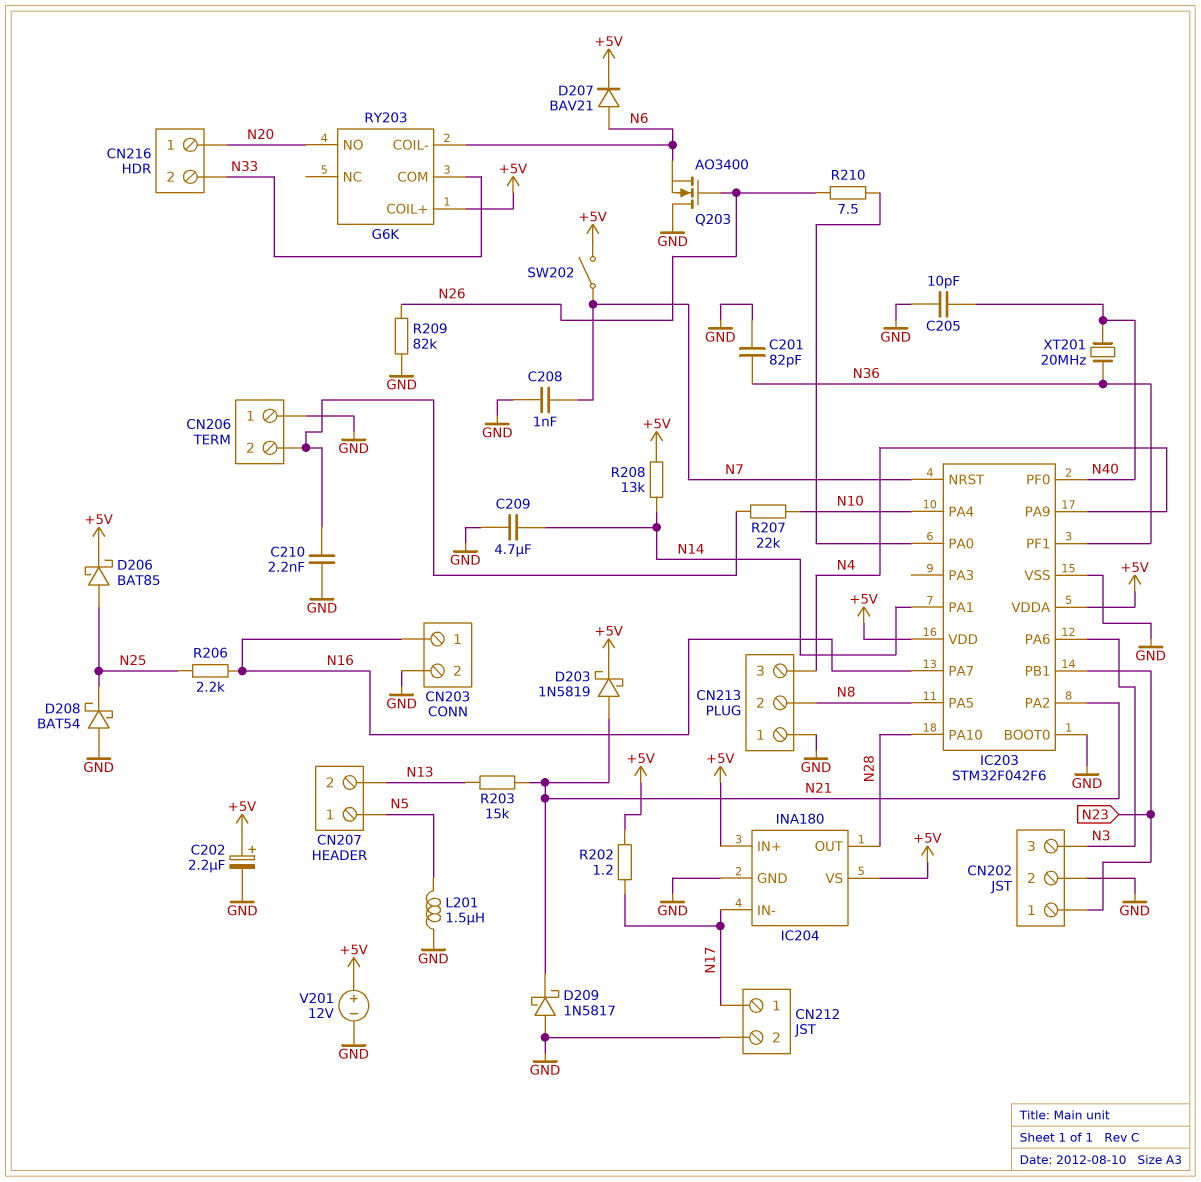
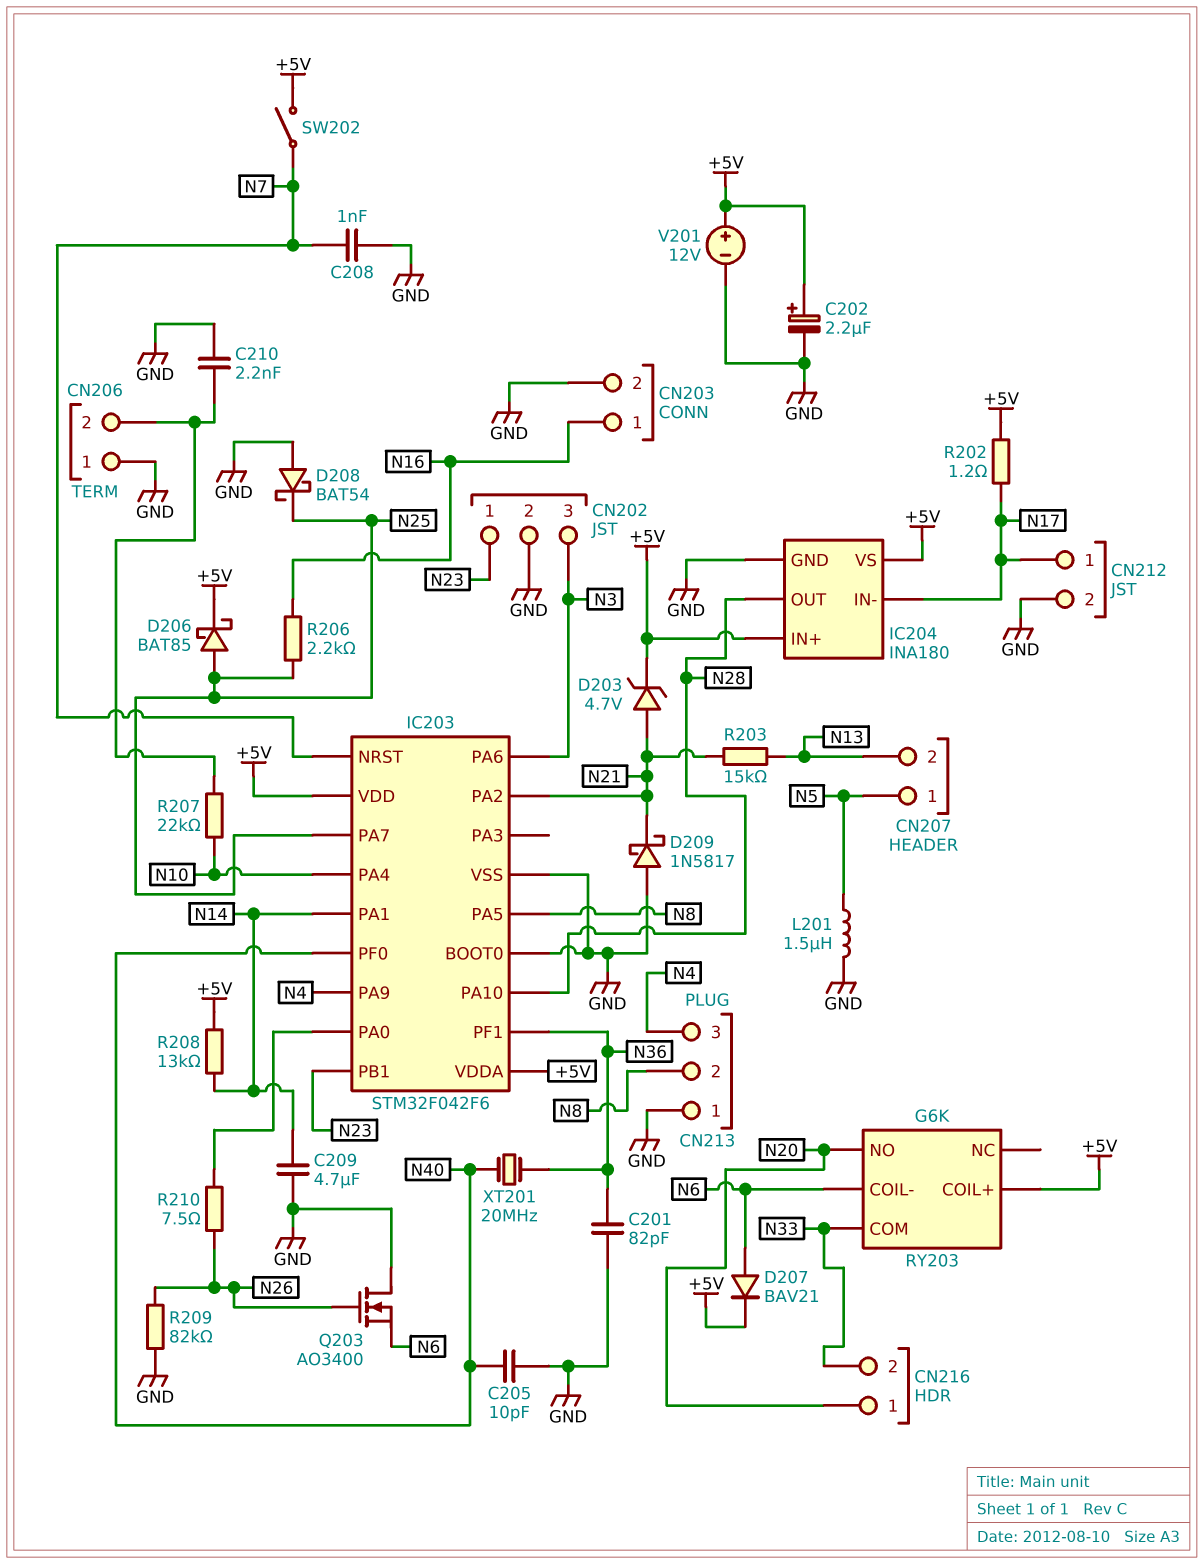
D203: schottky 1N5819 (A N21, K +5V) -> zener 4.7V (A N21, K +5V)
IC203 pin PA7: N16 -> N25

